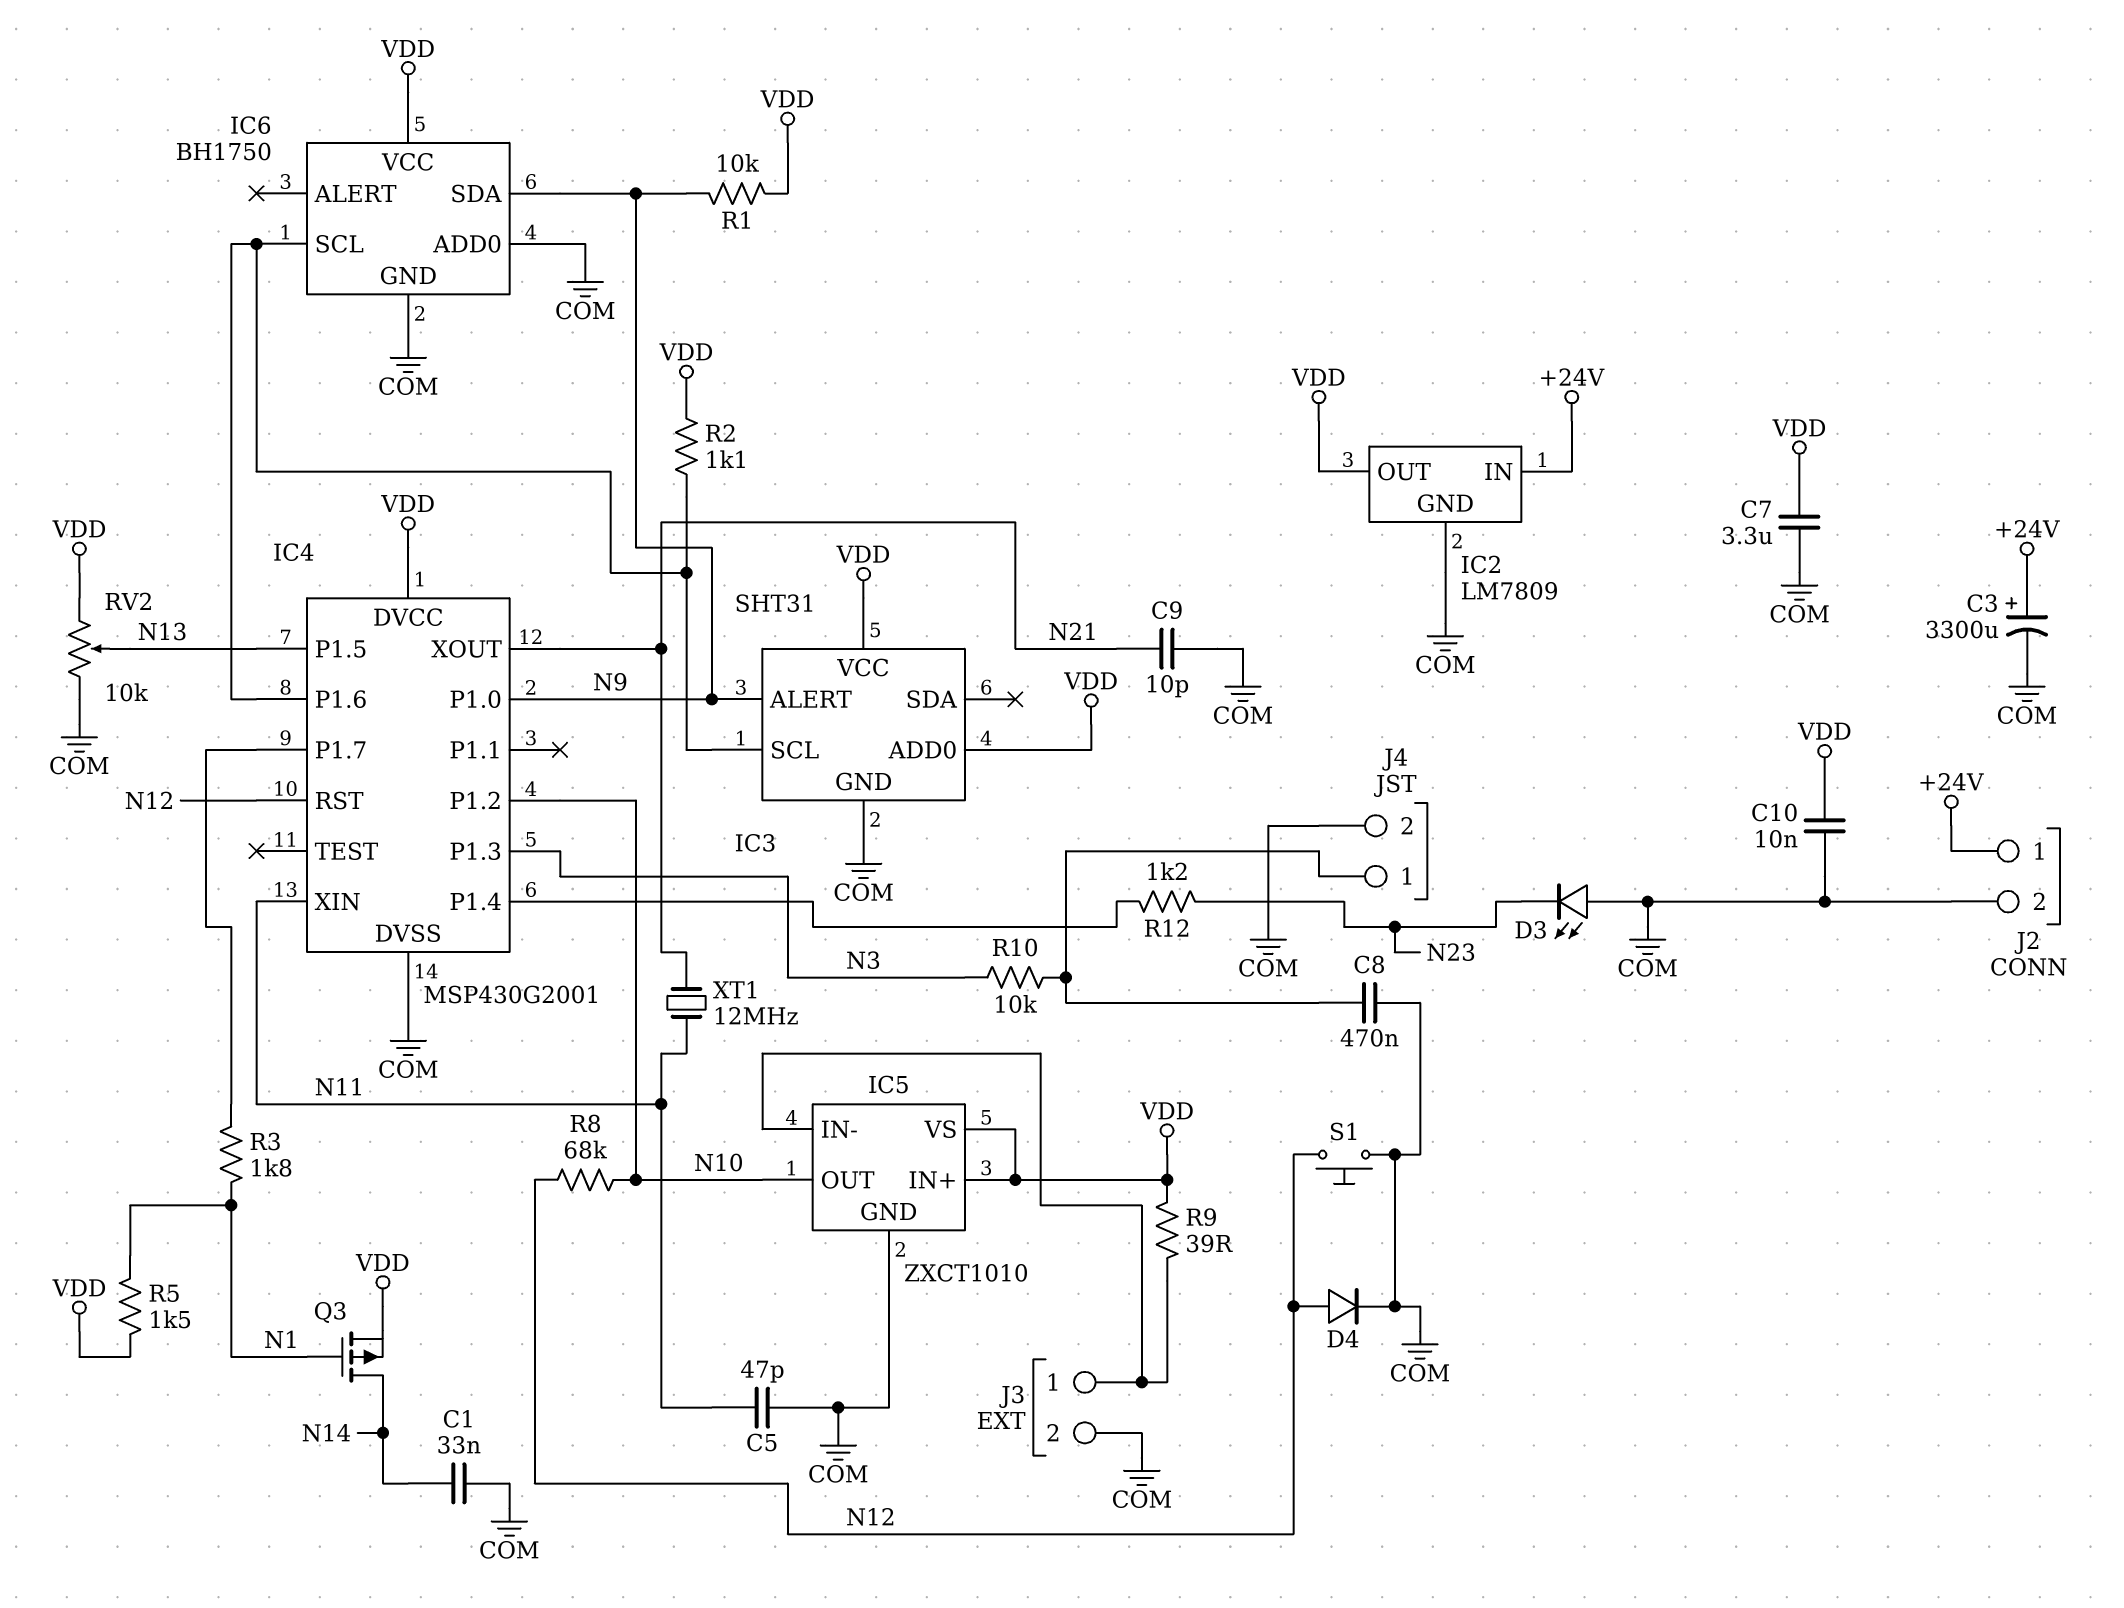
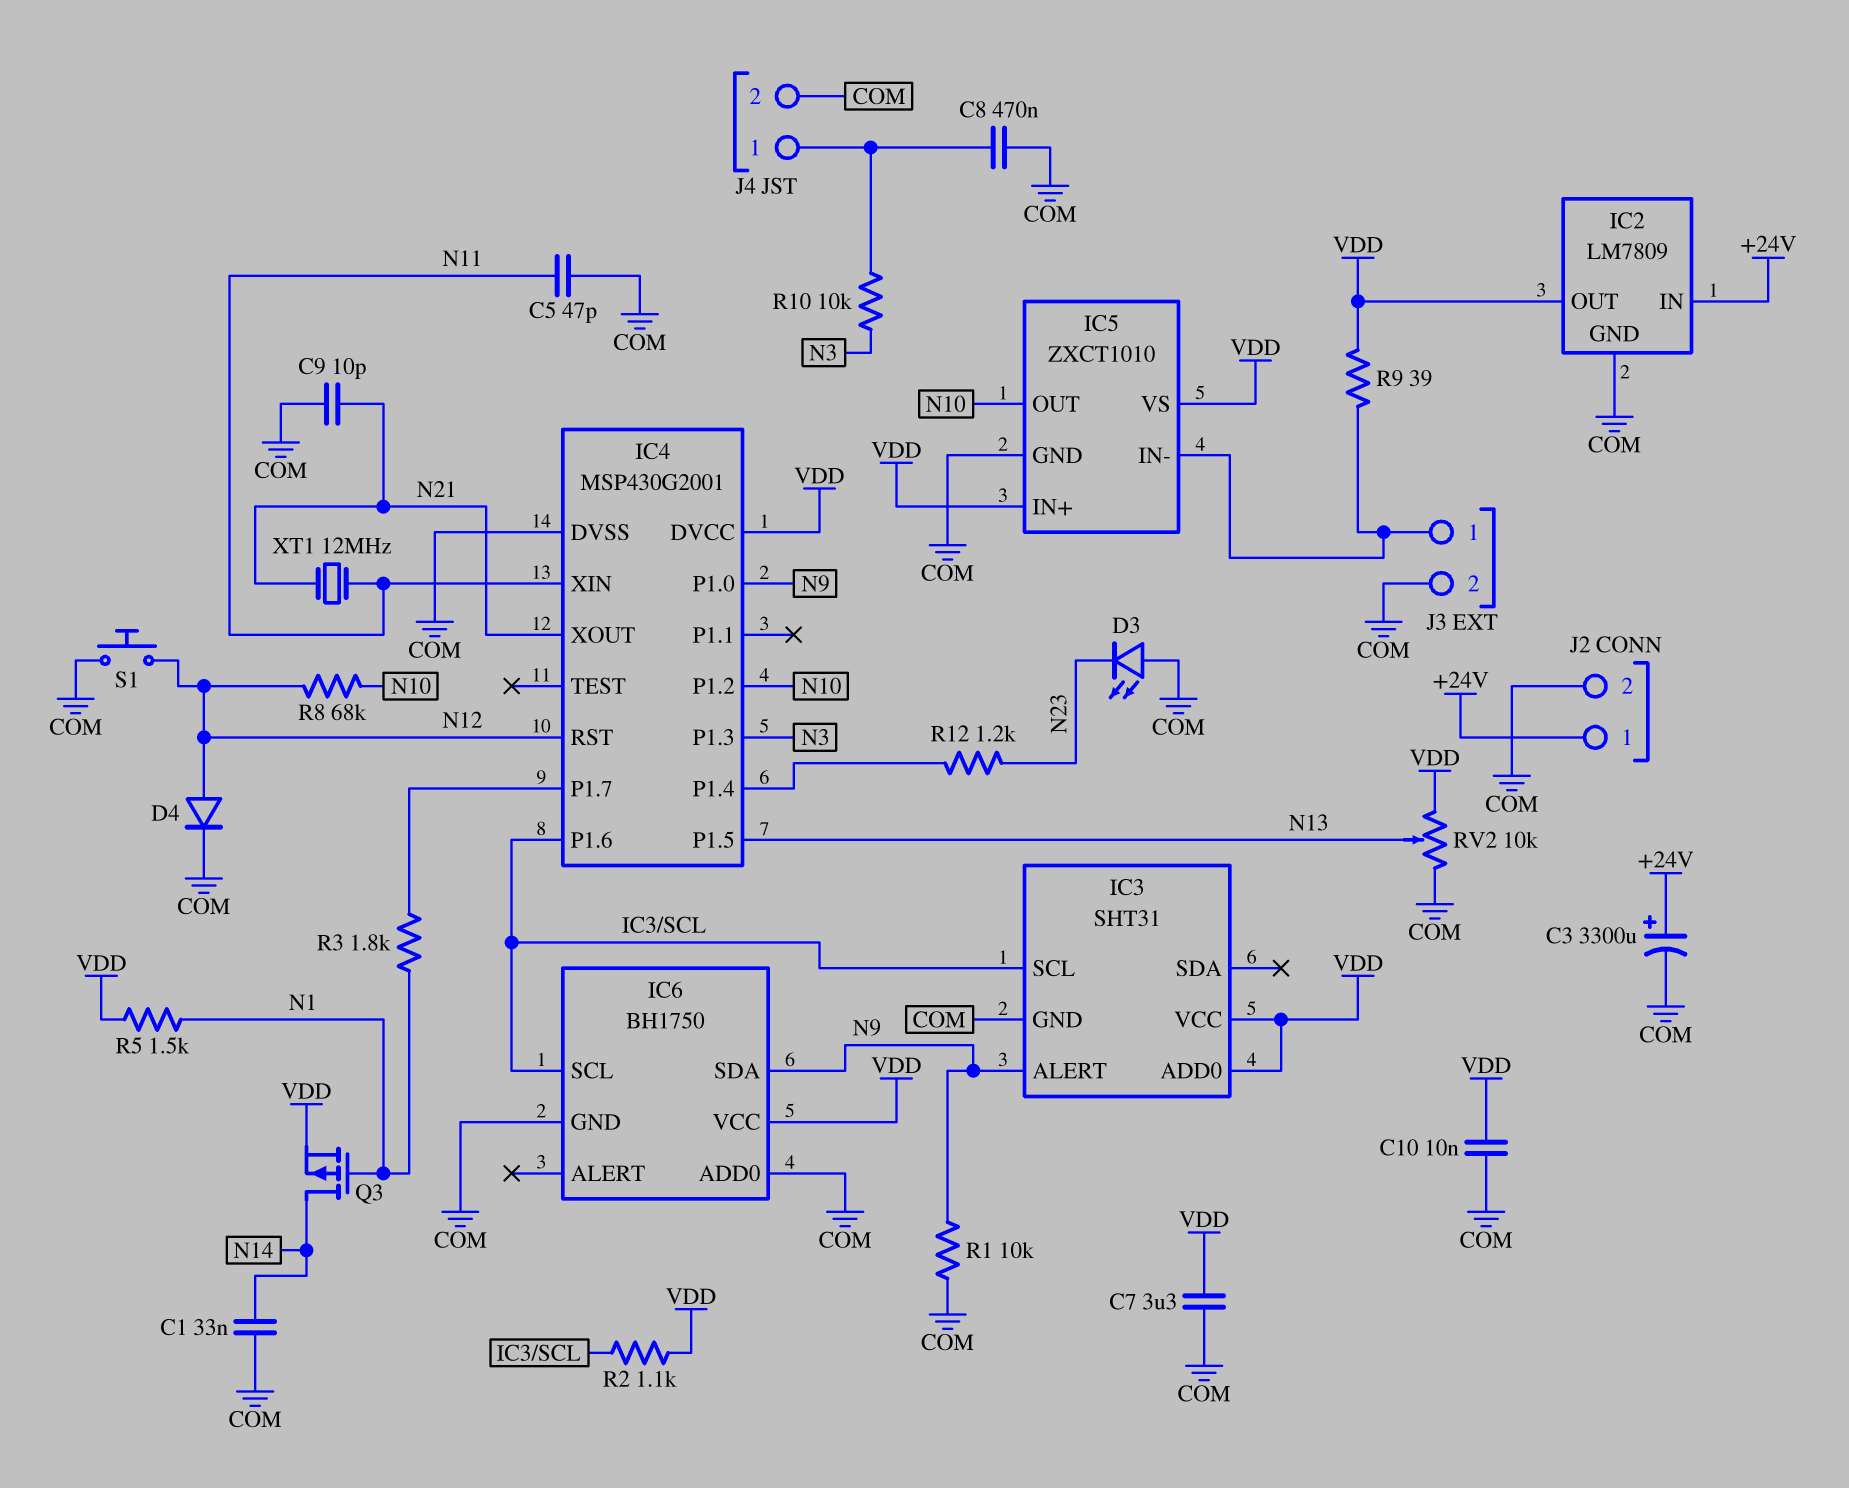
R1: 10k (N9, VDD) -> 10k (COM, N9)

